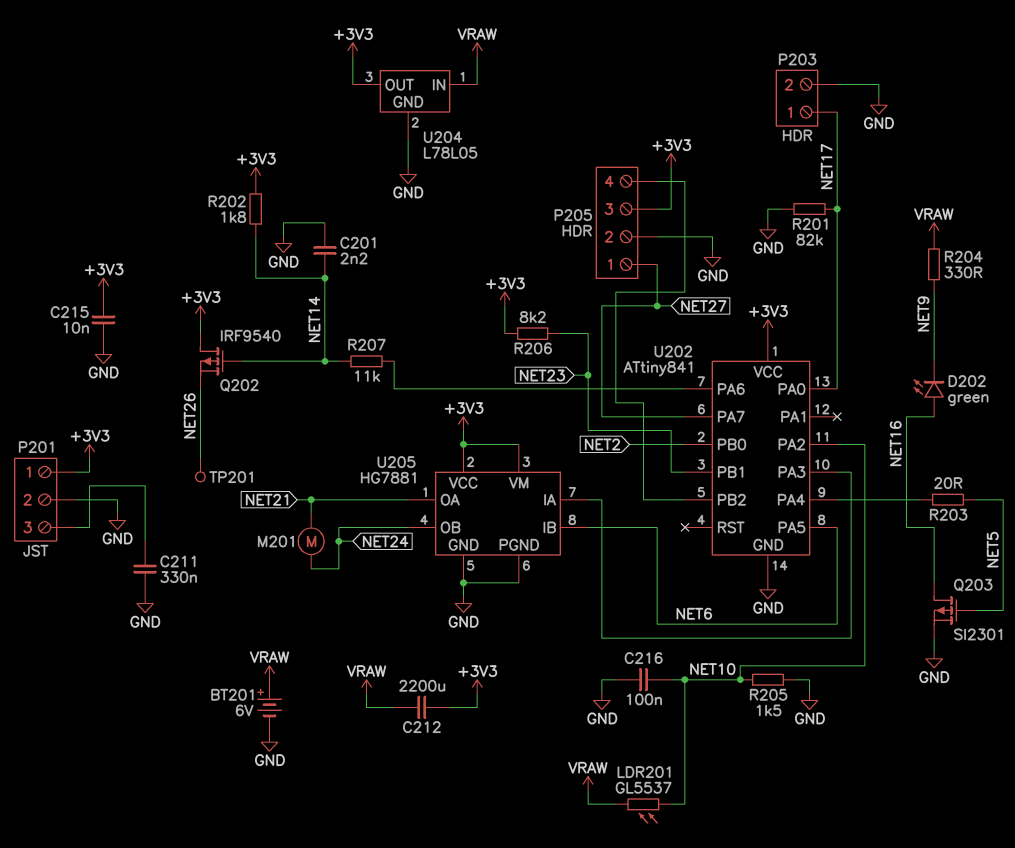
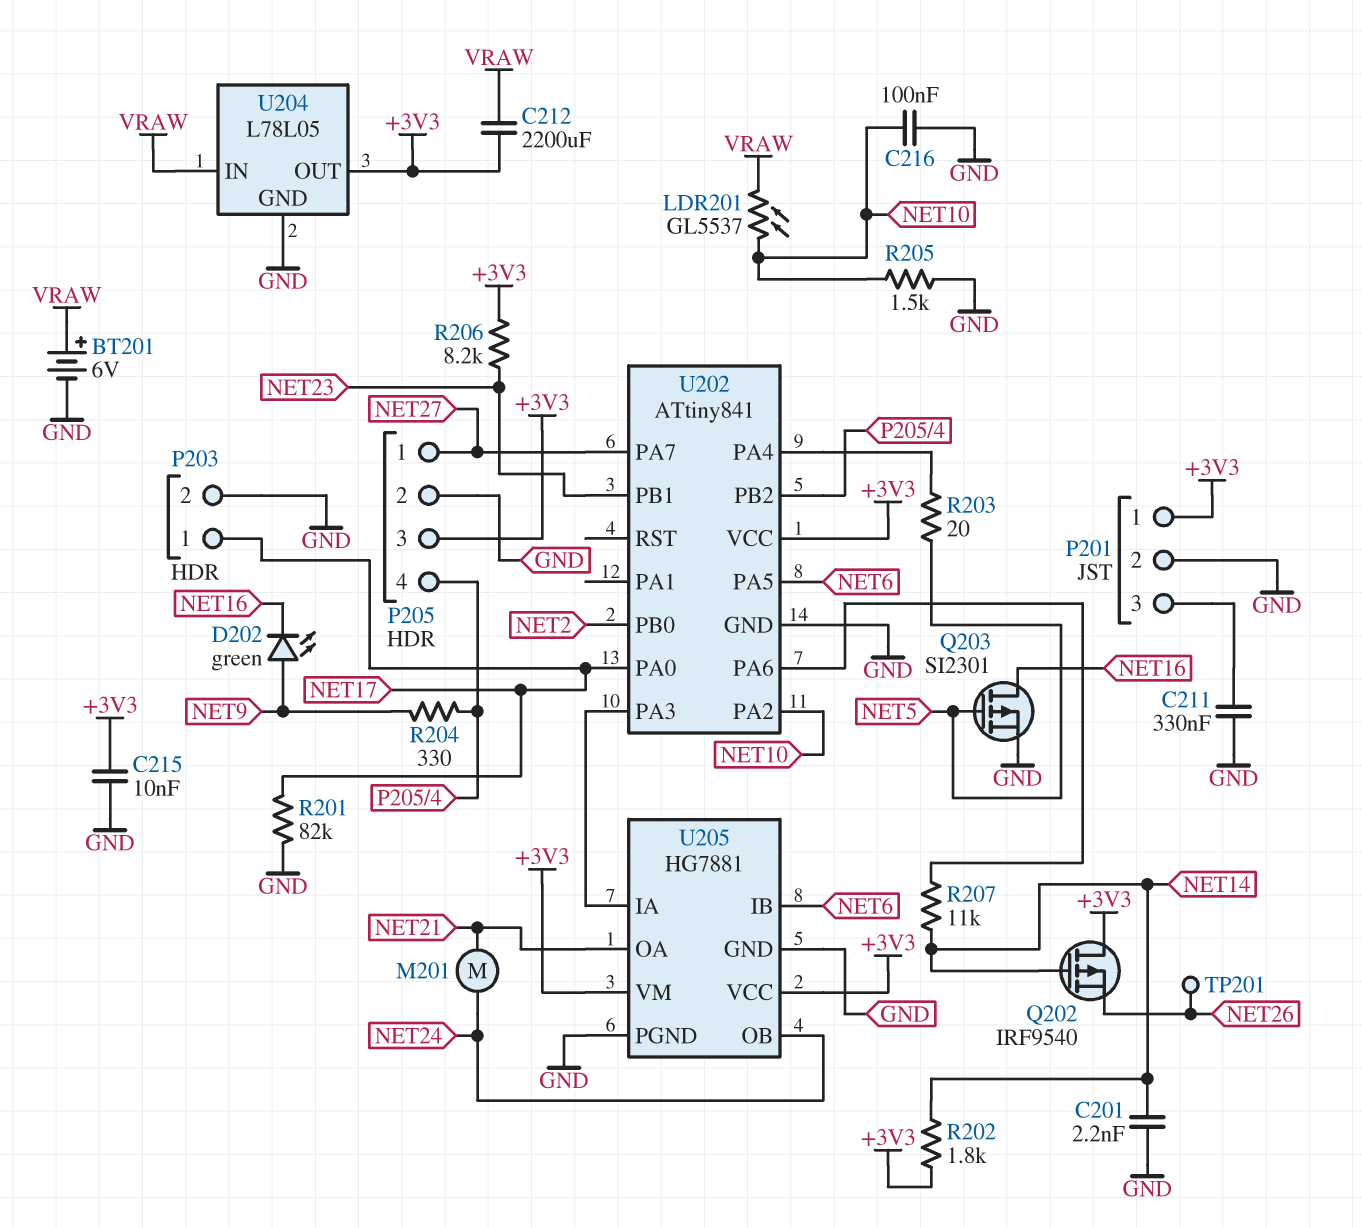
D202: LED green (A NET16, K NET9) -> LED green (A NET9, K NET16)
R204: 330 (NET9, VRAW) -> 330 (NET9, P205/4)

